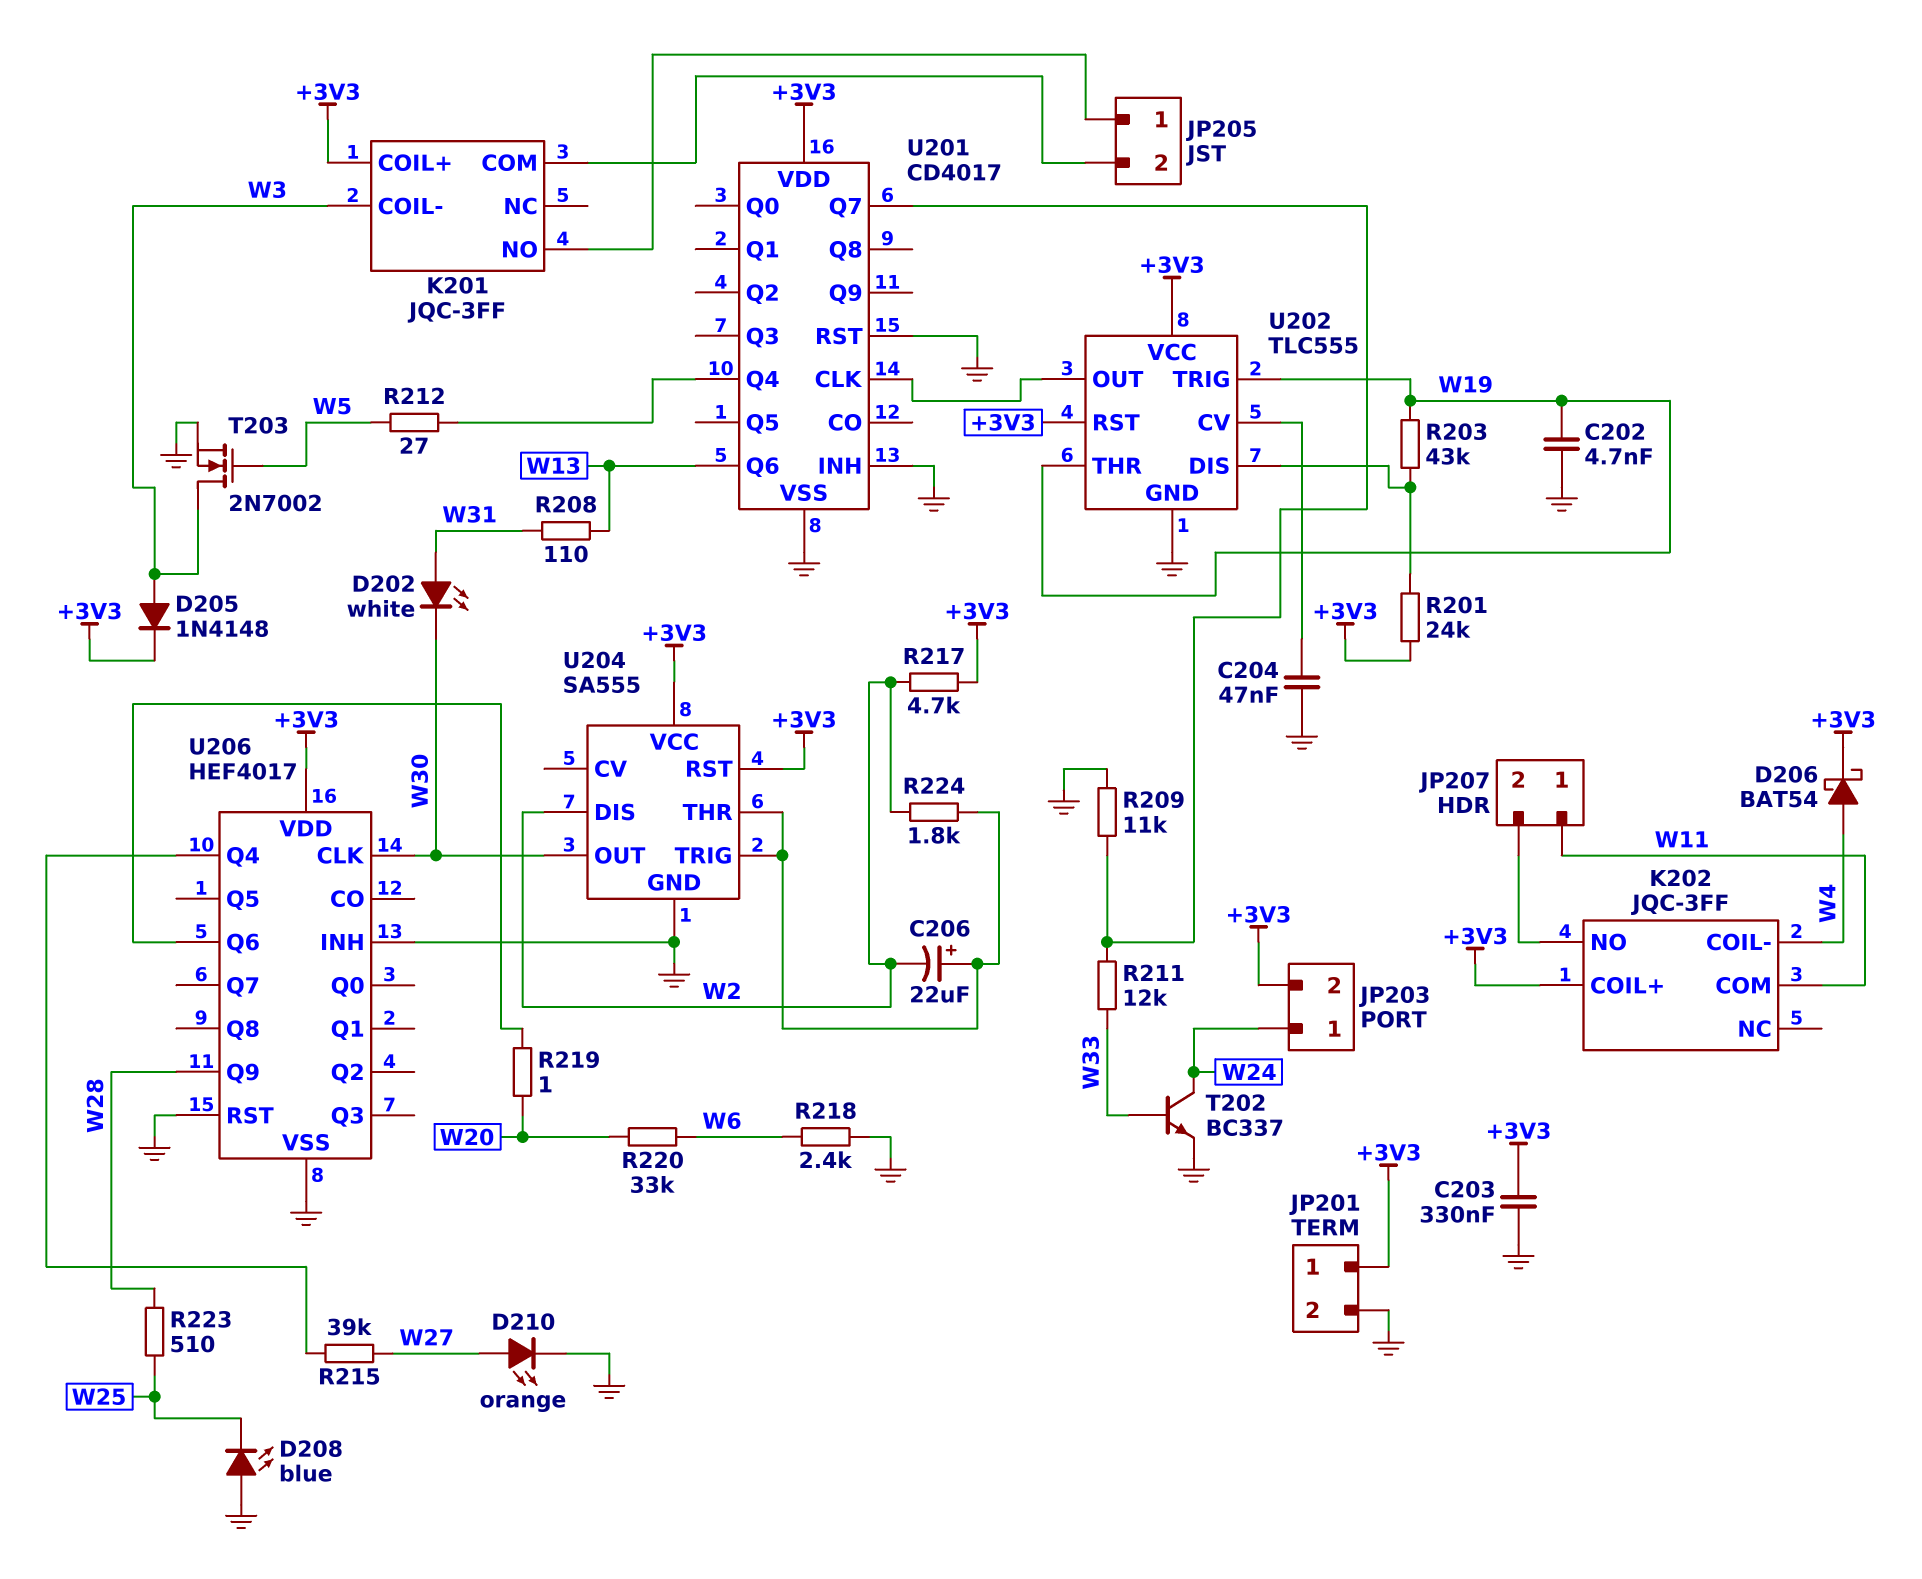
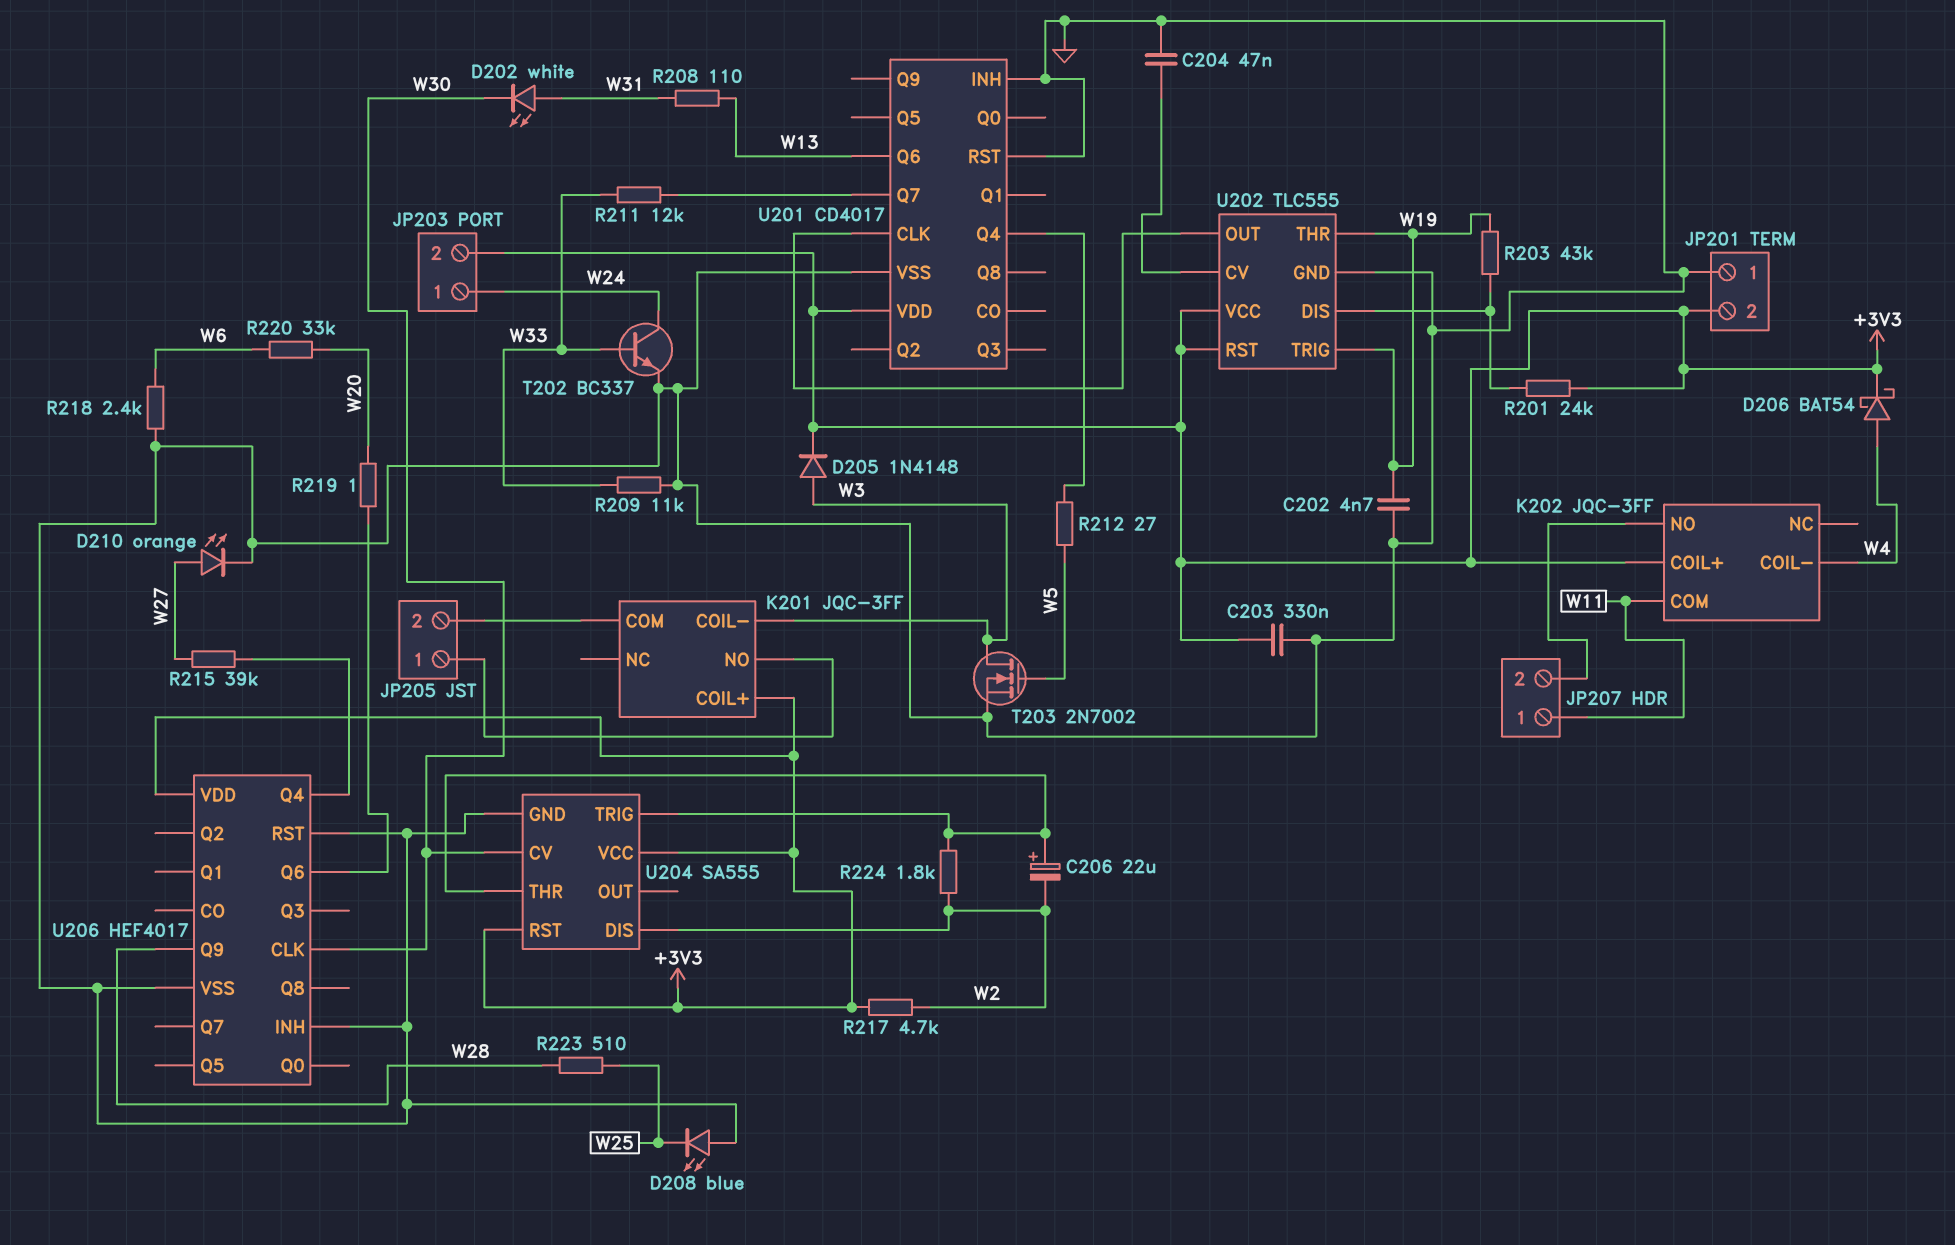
JP201 pin 1: +3V3 -> GND
JP201 pin 2: GND -> +3V3
R209: 11k (GND, U201/Q7) -> 11k (GND, W33)
U204 pin CV: none -> W30
U204 pin OUT: W30 -> none

